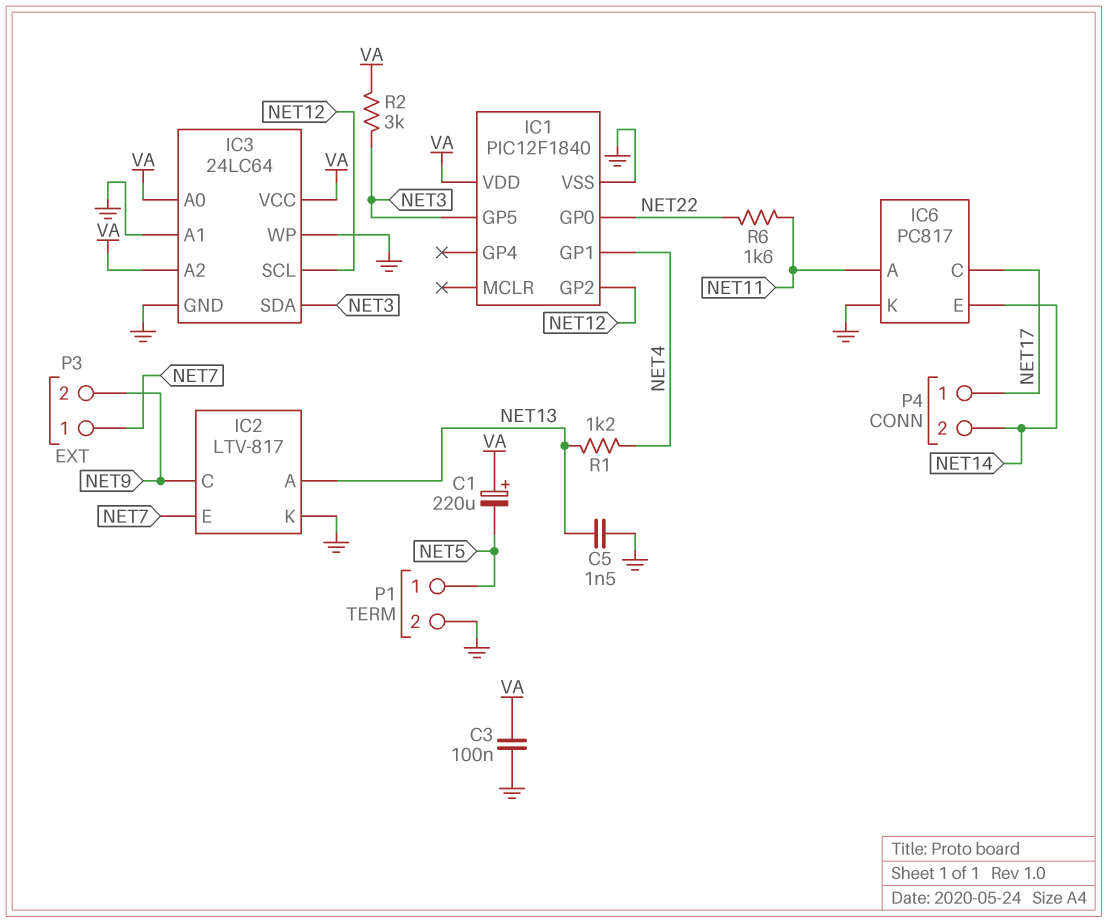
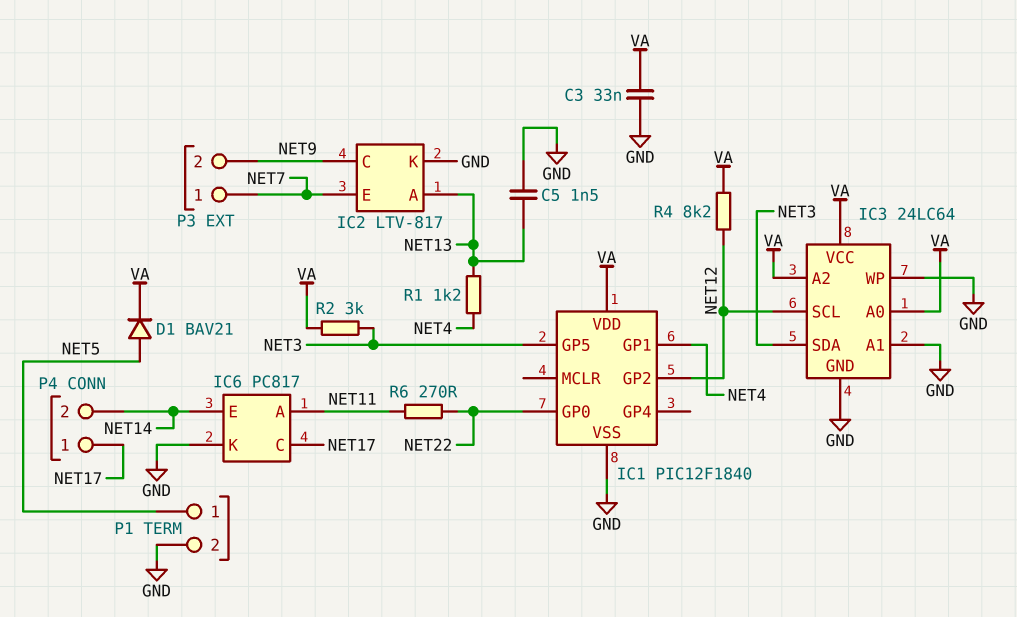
C1: 220uF (plus VA, minus NET5) -> none
C3: 100nF (GND, VA) -> 33nF (GND, VA)
D1: none -> diode BAV21 (A NET5, K VA)
R4: none -> 8.2k (NET12, VA)
R6: 1.6k (NET11, NET22) -> 270 (NET11, NET22)

